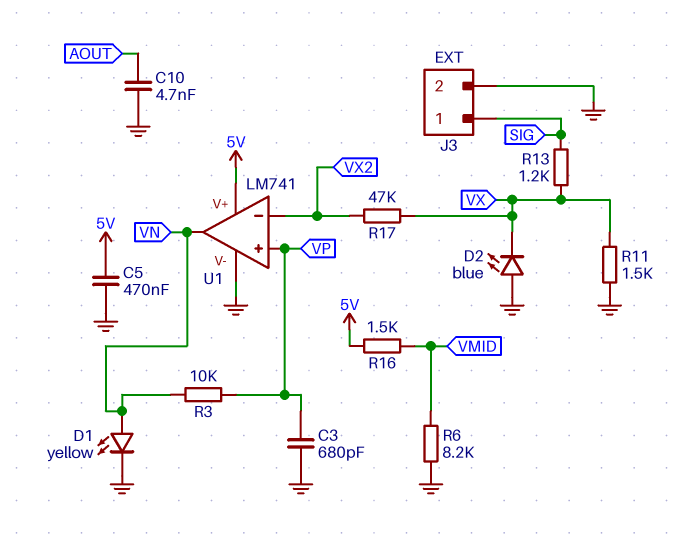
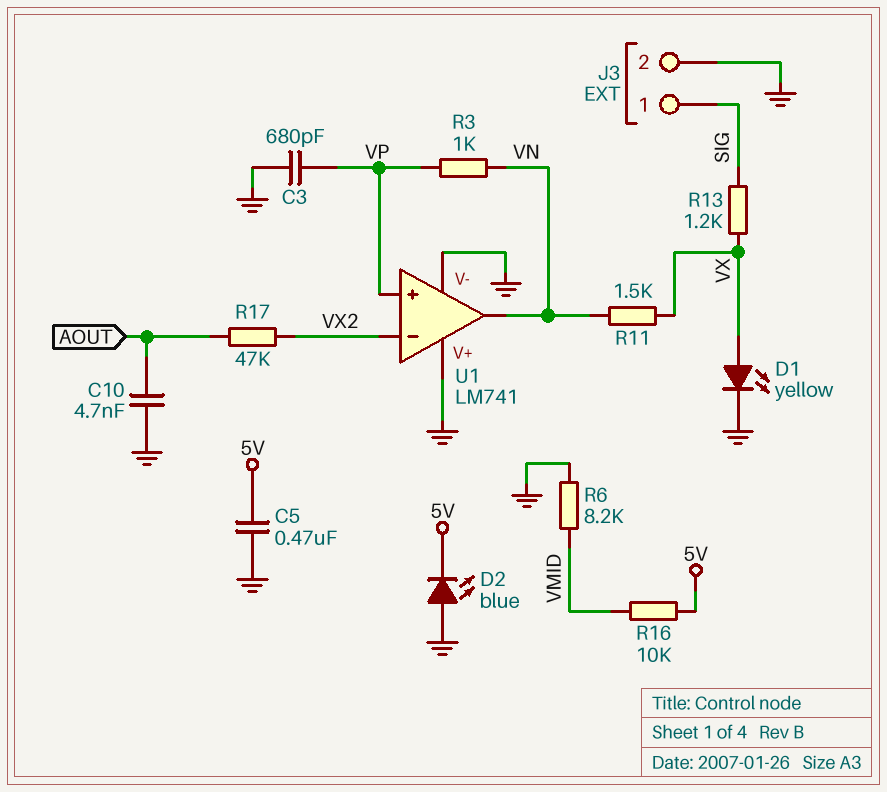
D1: LED yellow (A VN, K GND) -> LED yellow (A VX, K GND)
D2: LED blue (A GND, K VX) -> LED blue (A GND, K 5V)
R3: 10k (VN, VP) -> 1k (VN, VP)
R11: 1.5k (GND, VX) -> 1.5k (VN, VX)
R16: 1.5k (5V, VMID) -> 10k (5V, VMID)
R17: 47k (VX, VX2) -> 47k (AOUT, VX2)
U1 pin V+: 5V -> GND

